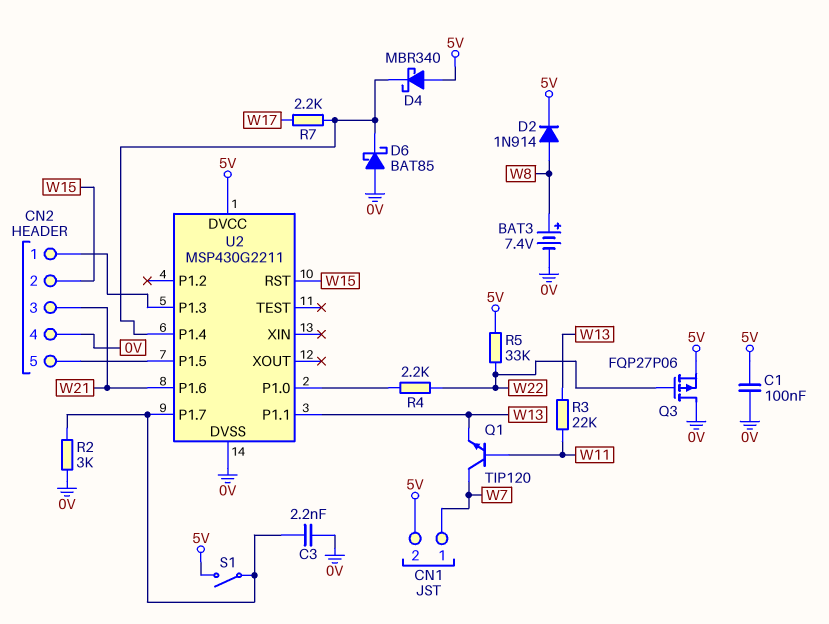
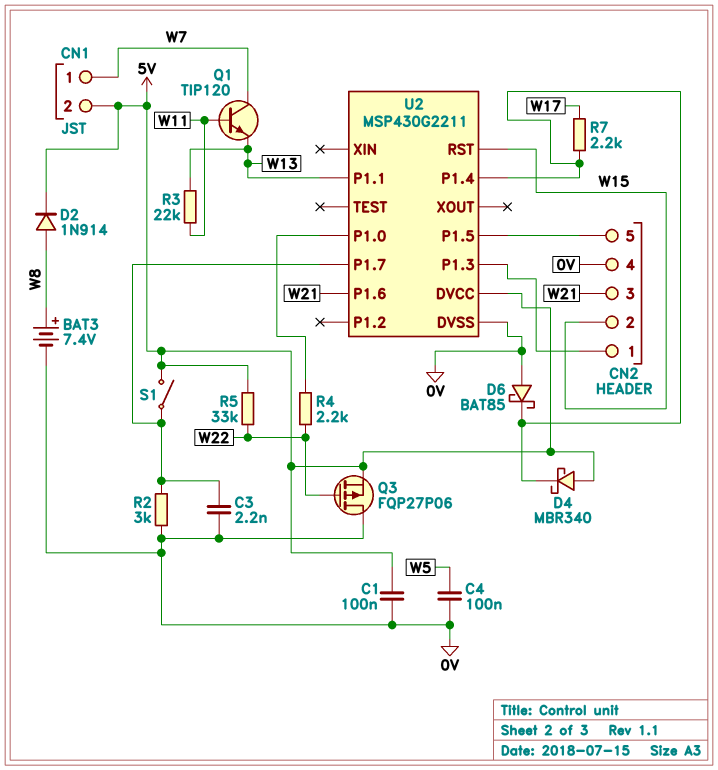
C4: none -> 100nF (0V, W5)

